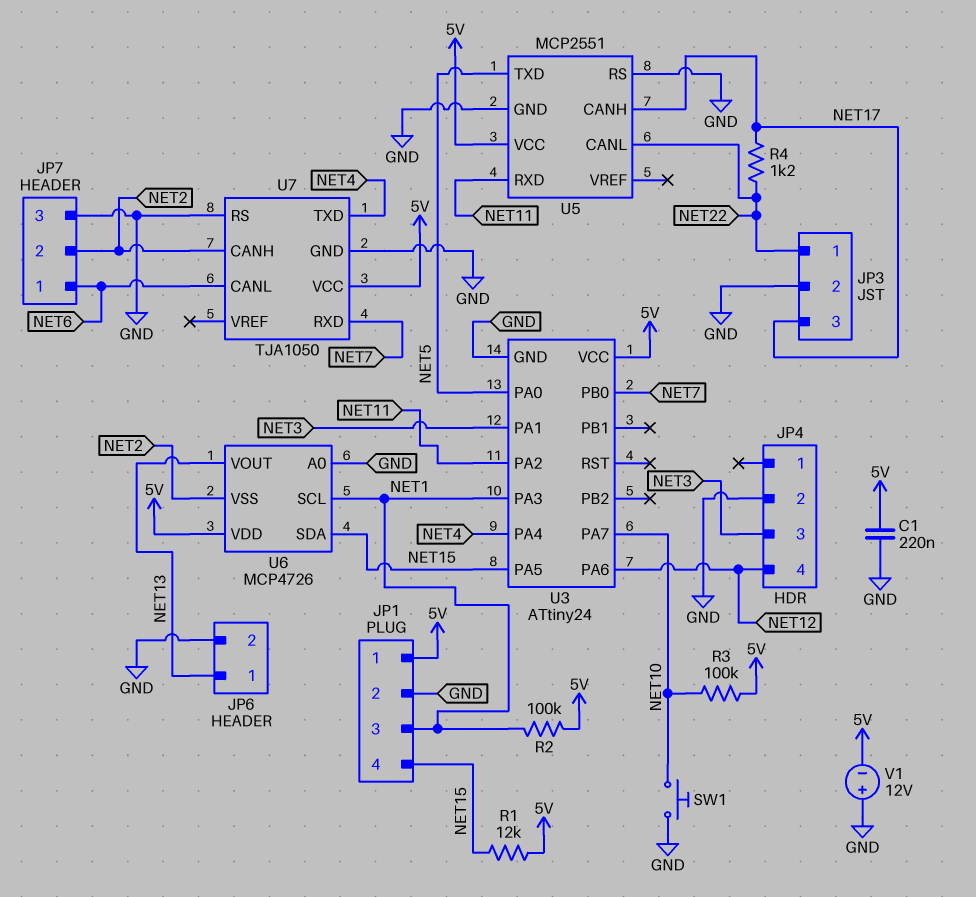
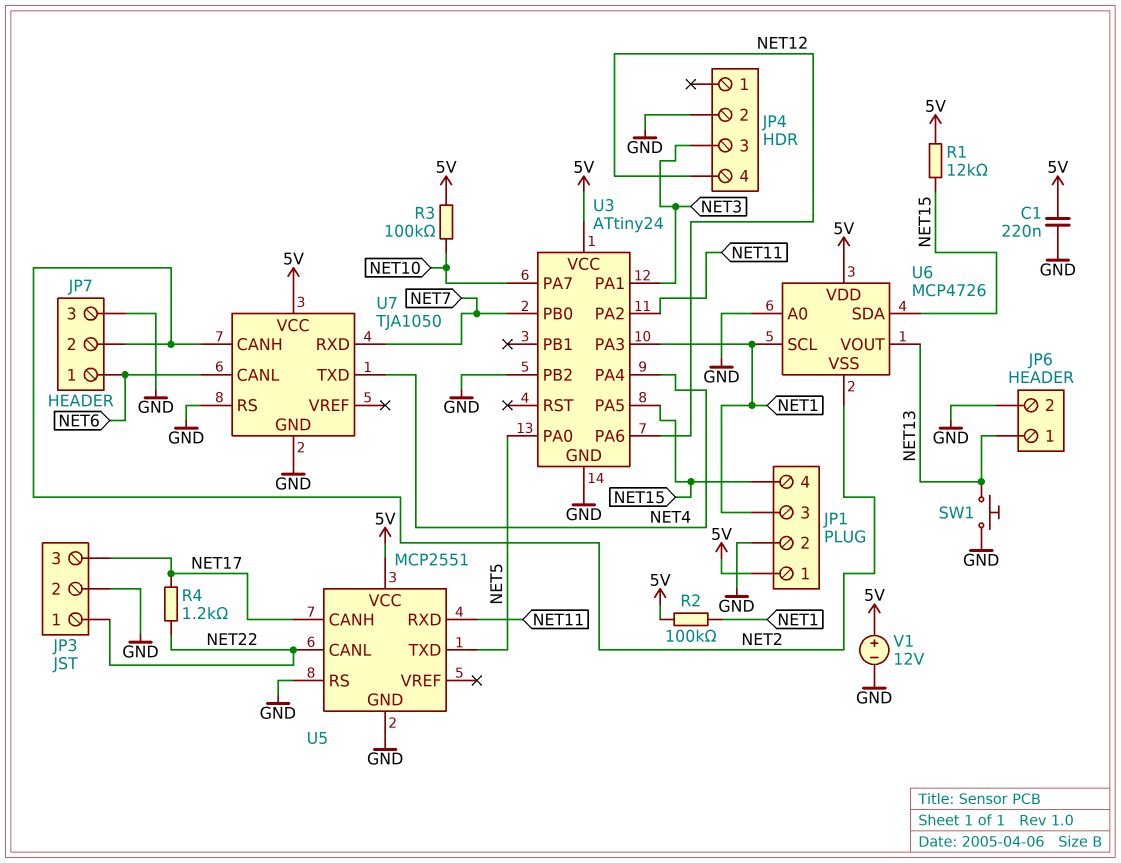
SW1: button (GND, NET10) -> button (GND, NET13)
U3 pin PB2: none -> GND
V1: 12V (plus GND, minus 5V) -> 12V (plus 5V, minus GND)

